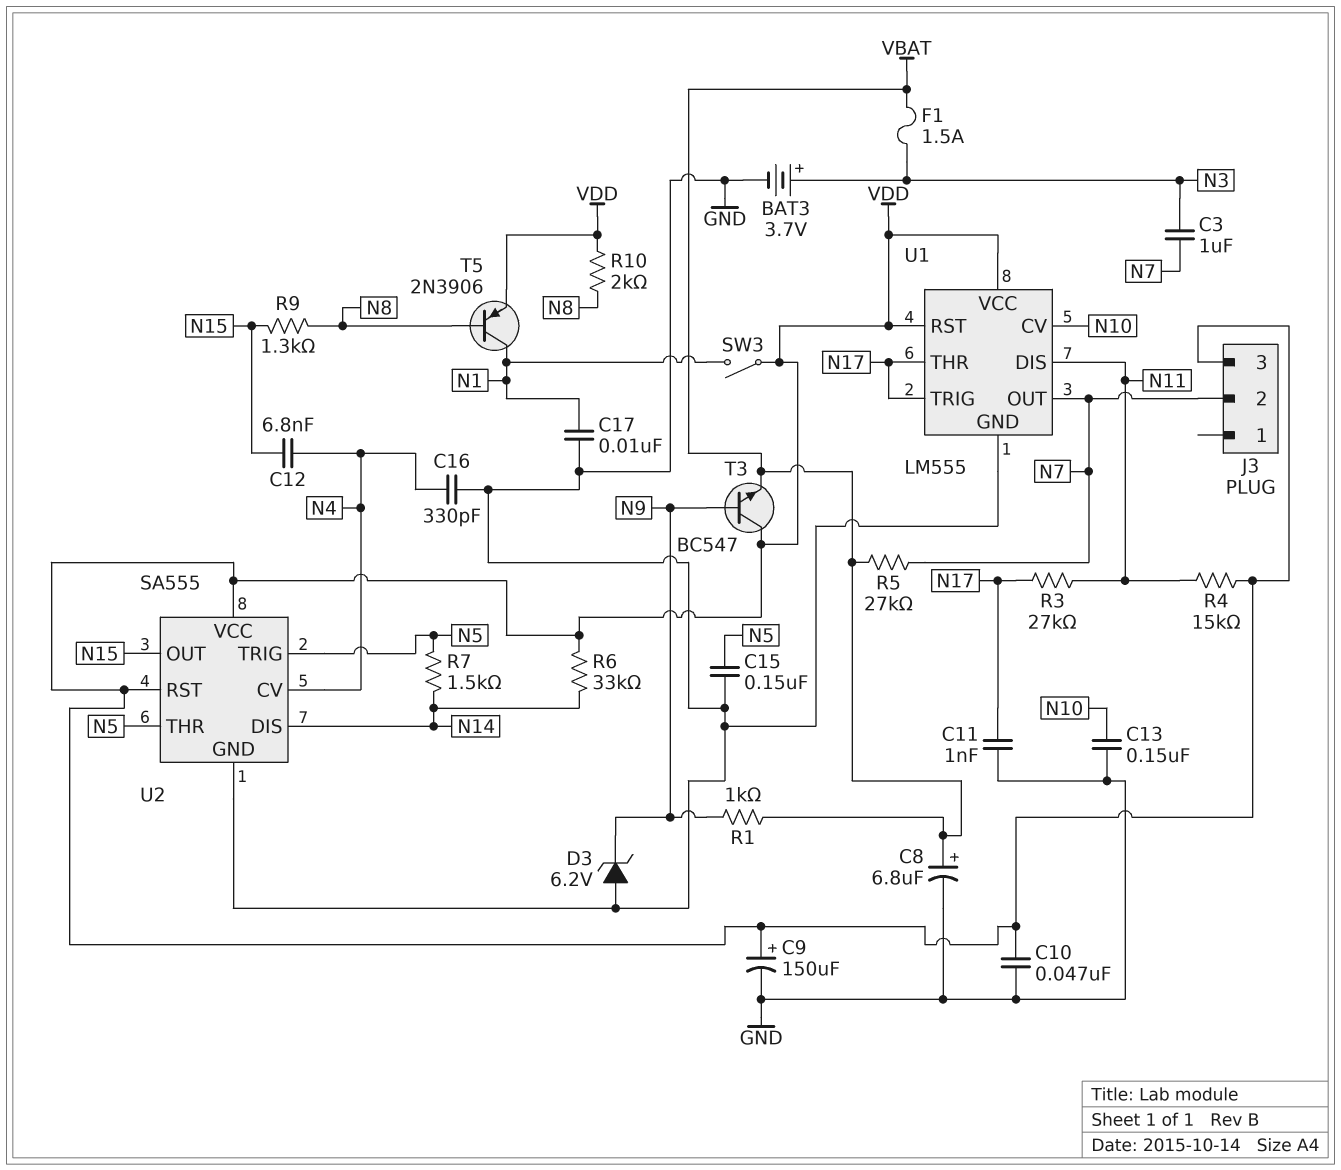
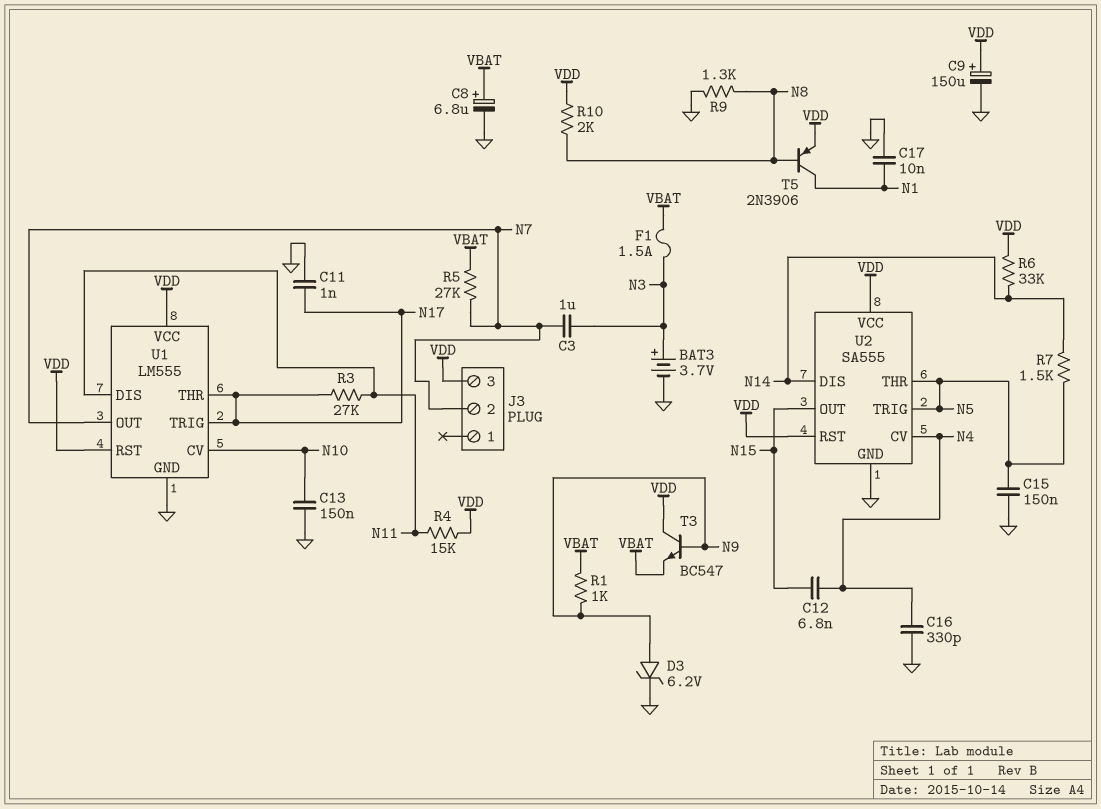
C10: 47nF (GND, VDD) -> none
D3: zener 6.2V (A GND, K N9) -> zener 6.2V (A N9, K GND)
R9: 1.3k (N8, N15) -> 1.3k (GND, N8)
SW3: switch (N1, VDD) -> none

